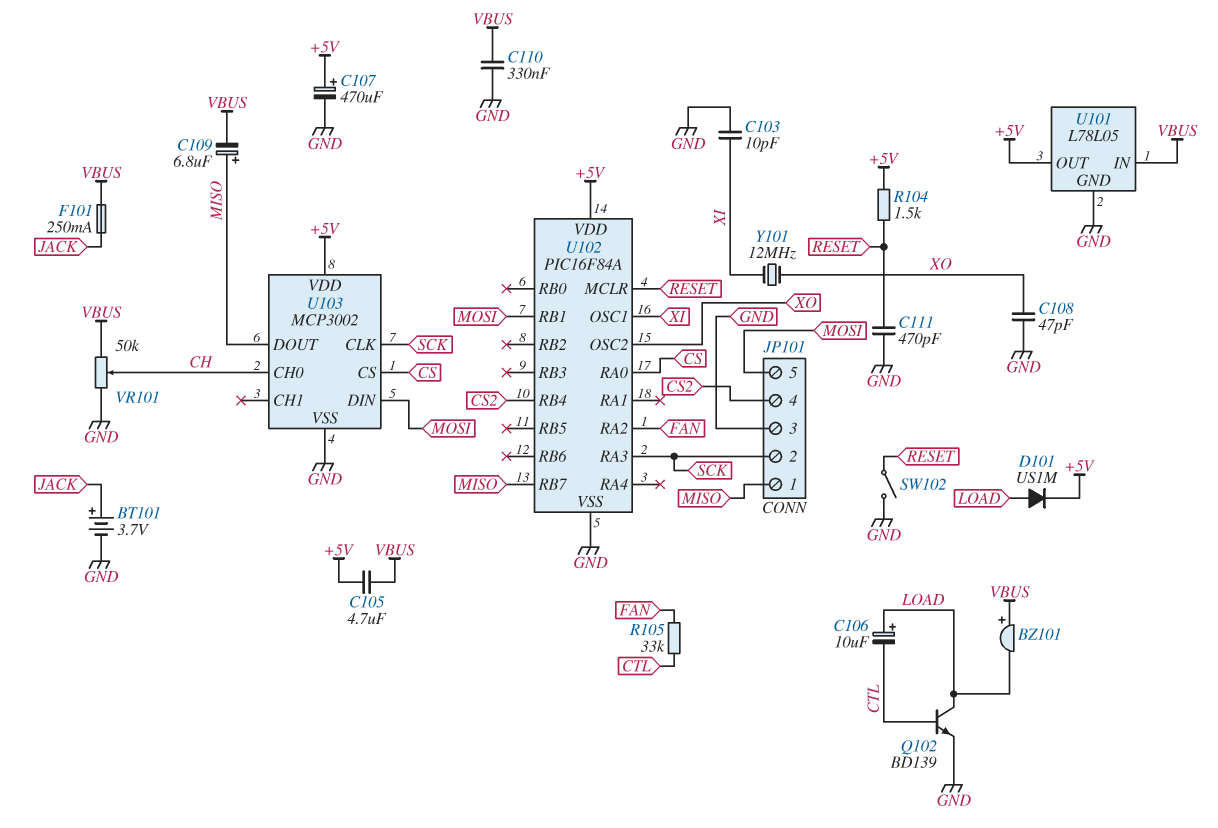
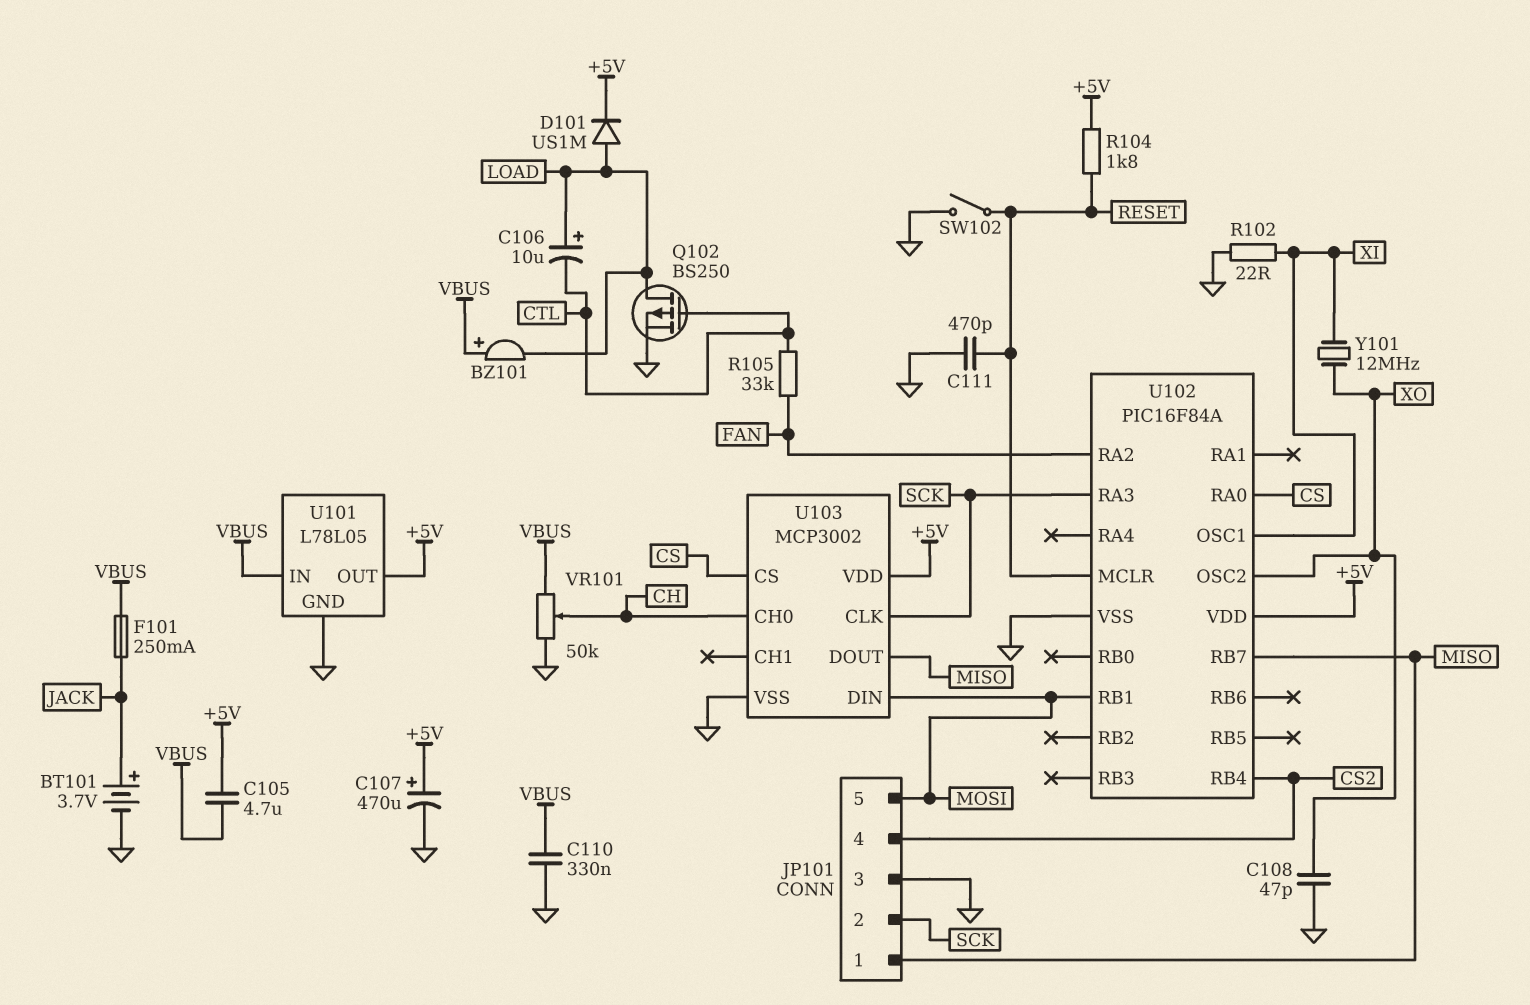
C103: 10pF (GND, XI) -> none
C109: 6.8uF (plus MISO, minus VBUS) -> none
Q102: NPN BD139 (B CTL, C LOAD, E GND) -> PMOS BS250 (G CTL, D LOAD, S GND)
R102: none -> 22 (GND, XI)
R104: 1.5k (+5V, RESET) -> 1.8k (+5V, RESET)

